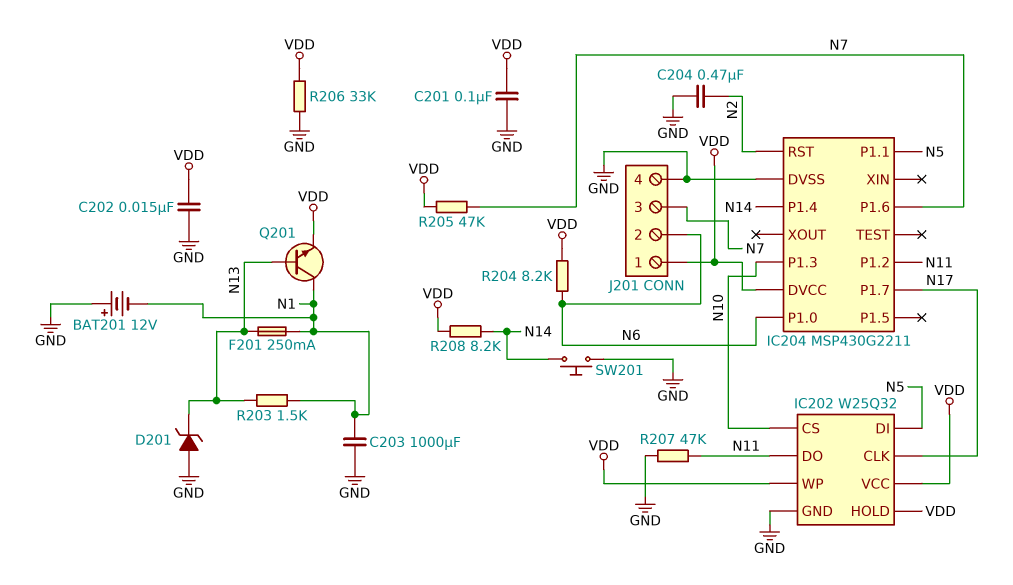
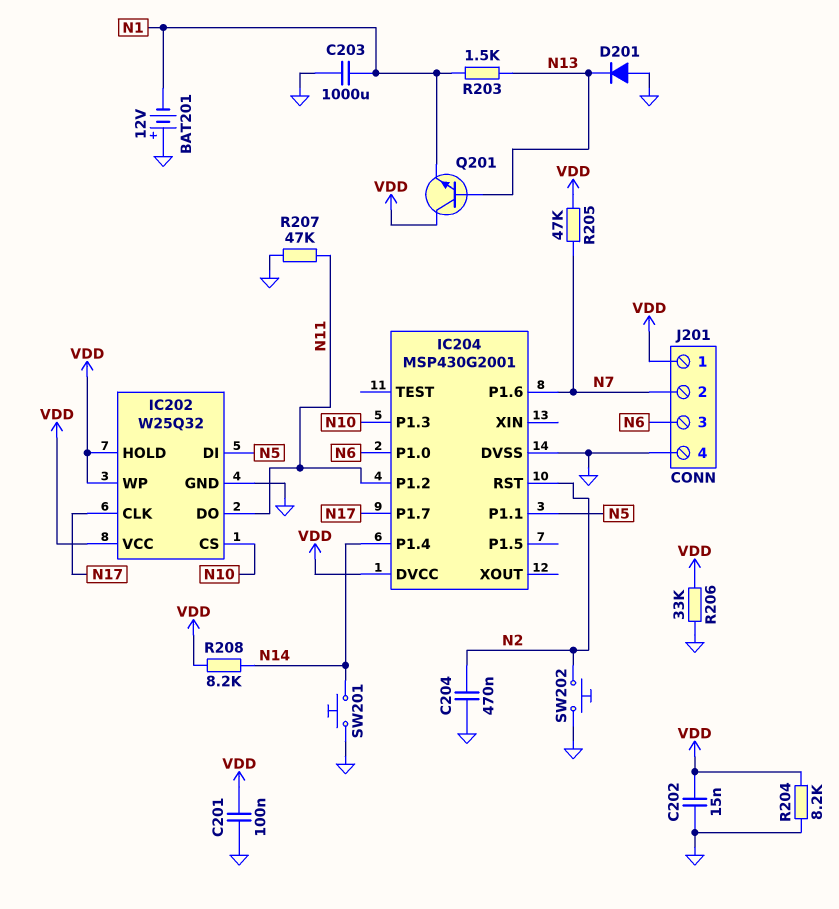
D201: zener (A GND, K N13) -> diode (A GND, K N13)
F201: 250mA (N1, N13) -> none
IC204: MSP430G2211 -> MSP430G2001
J201 pin 2: N6 -> N7
J201 pin 3: N7 -> N6
Q201: NPN (B N13, C N1, E VDD) -> NPN (B N13, C VDD, E N1)
R204: 8.2k (N6, VDD) -> 8.2k (GND, VDD)
SW202: none -> button (GND, N2)

